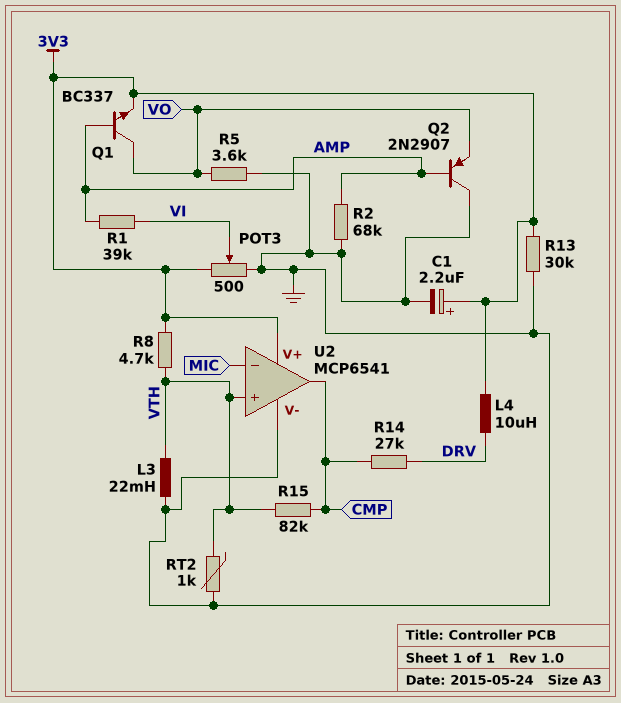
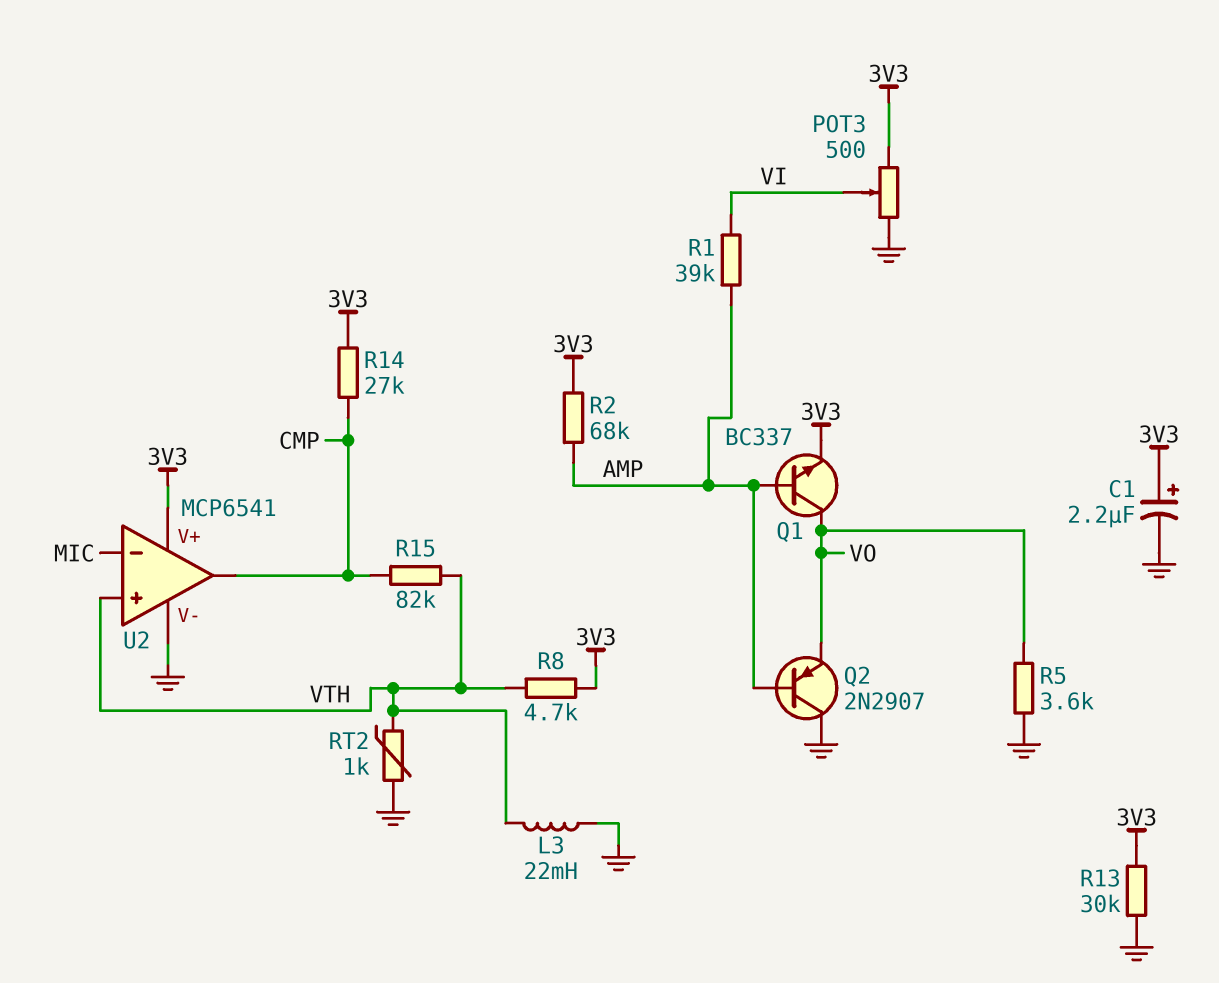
L4: 10uH (3V3, DRV) -> none
R2: 68k (AMP, GND) -> 68k (3V3, AMP)
R14: 27k (CMP, DRV) -> 27k (3V3, CMP)

